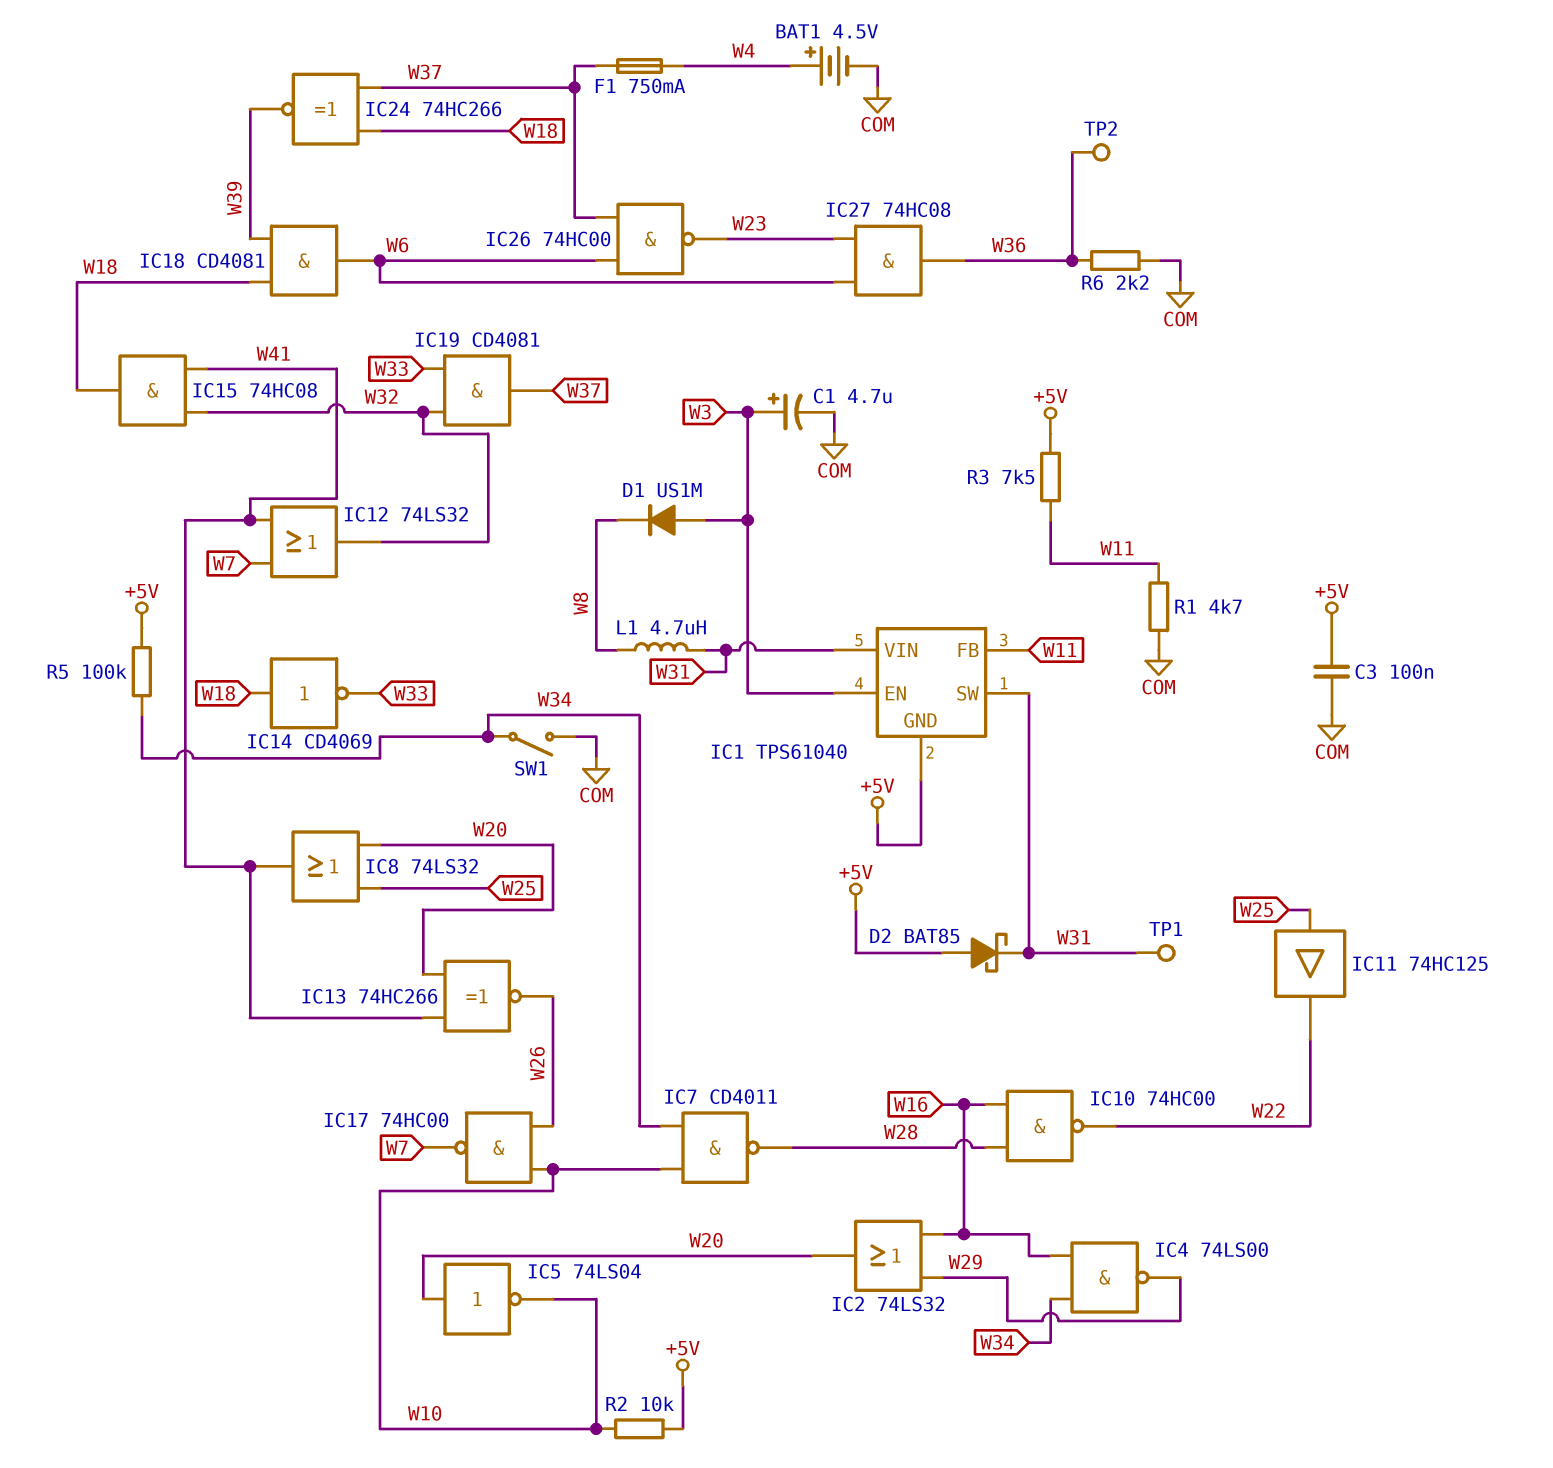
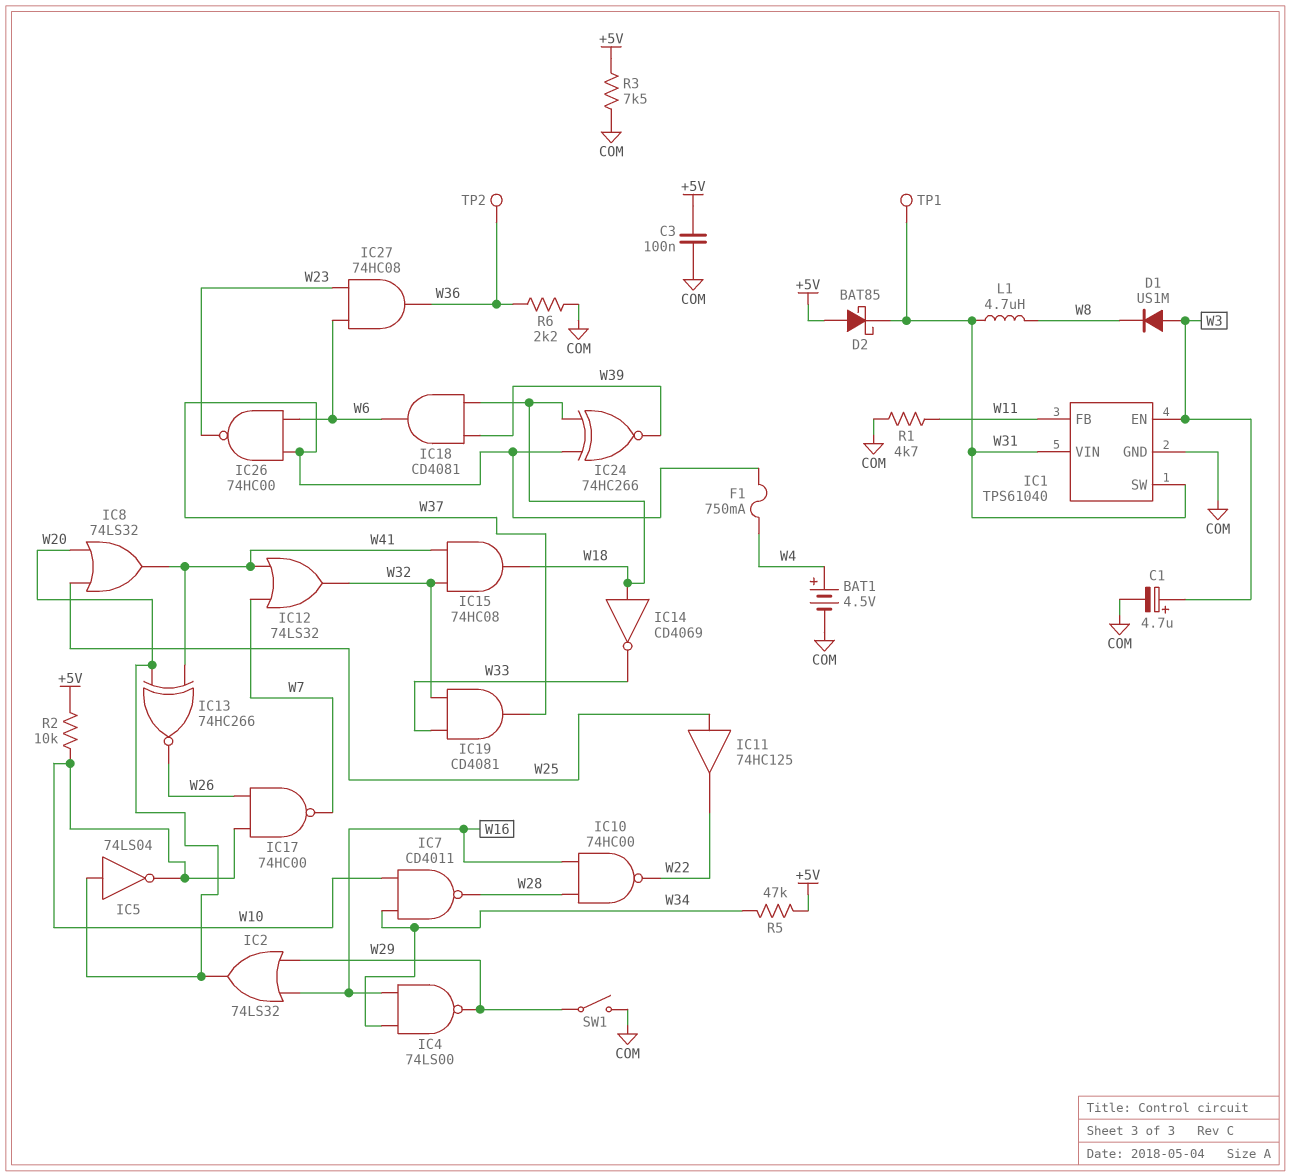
IC1 pin GND: +5V -> COM
R3: 7.5k (+5V, W11) -> 7.5k (+5V, COM)
R5: 100k (+5V, W34) -> 47k (+5V, W34)
SW1: switch (COM, W34) -> switch (COM, W29)

